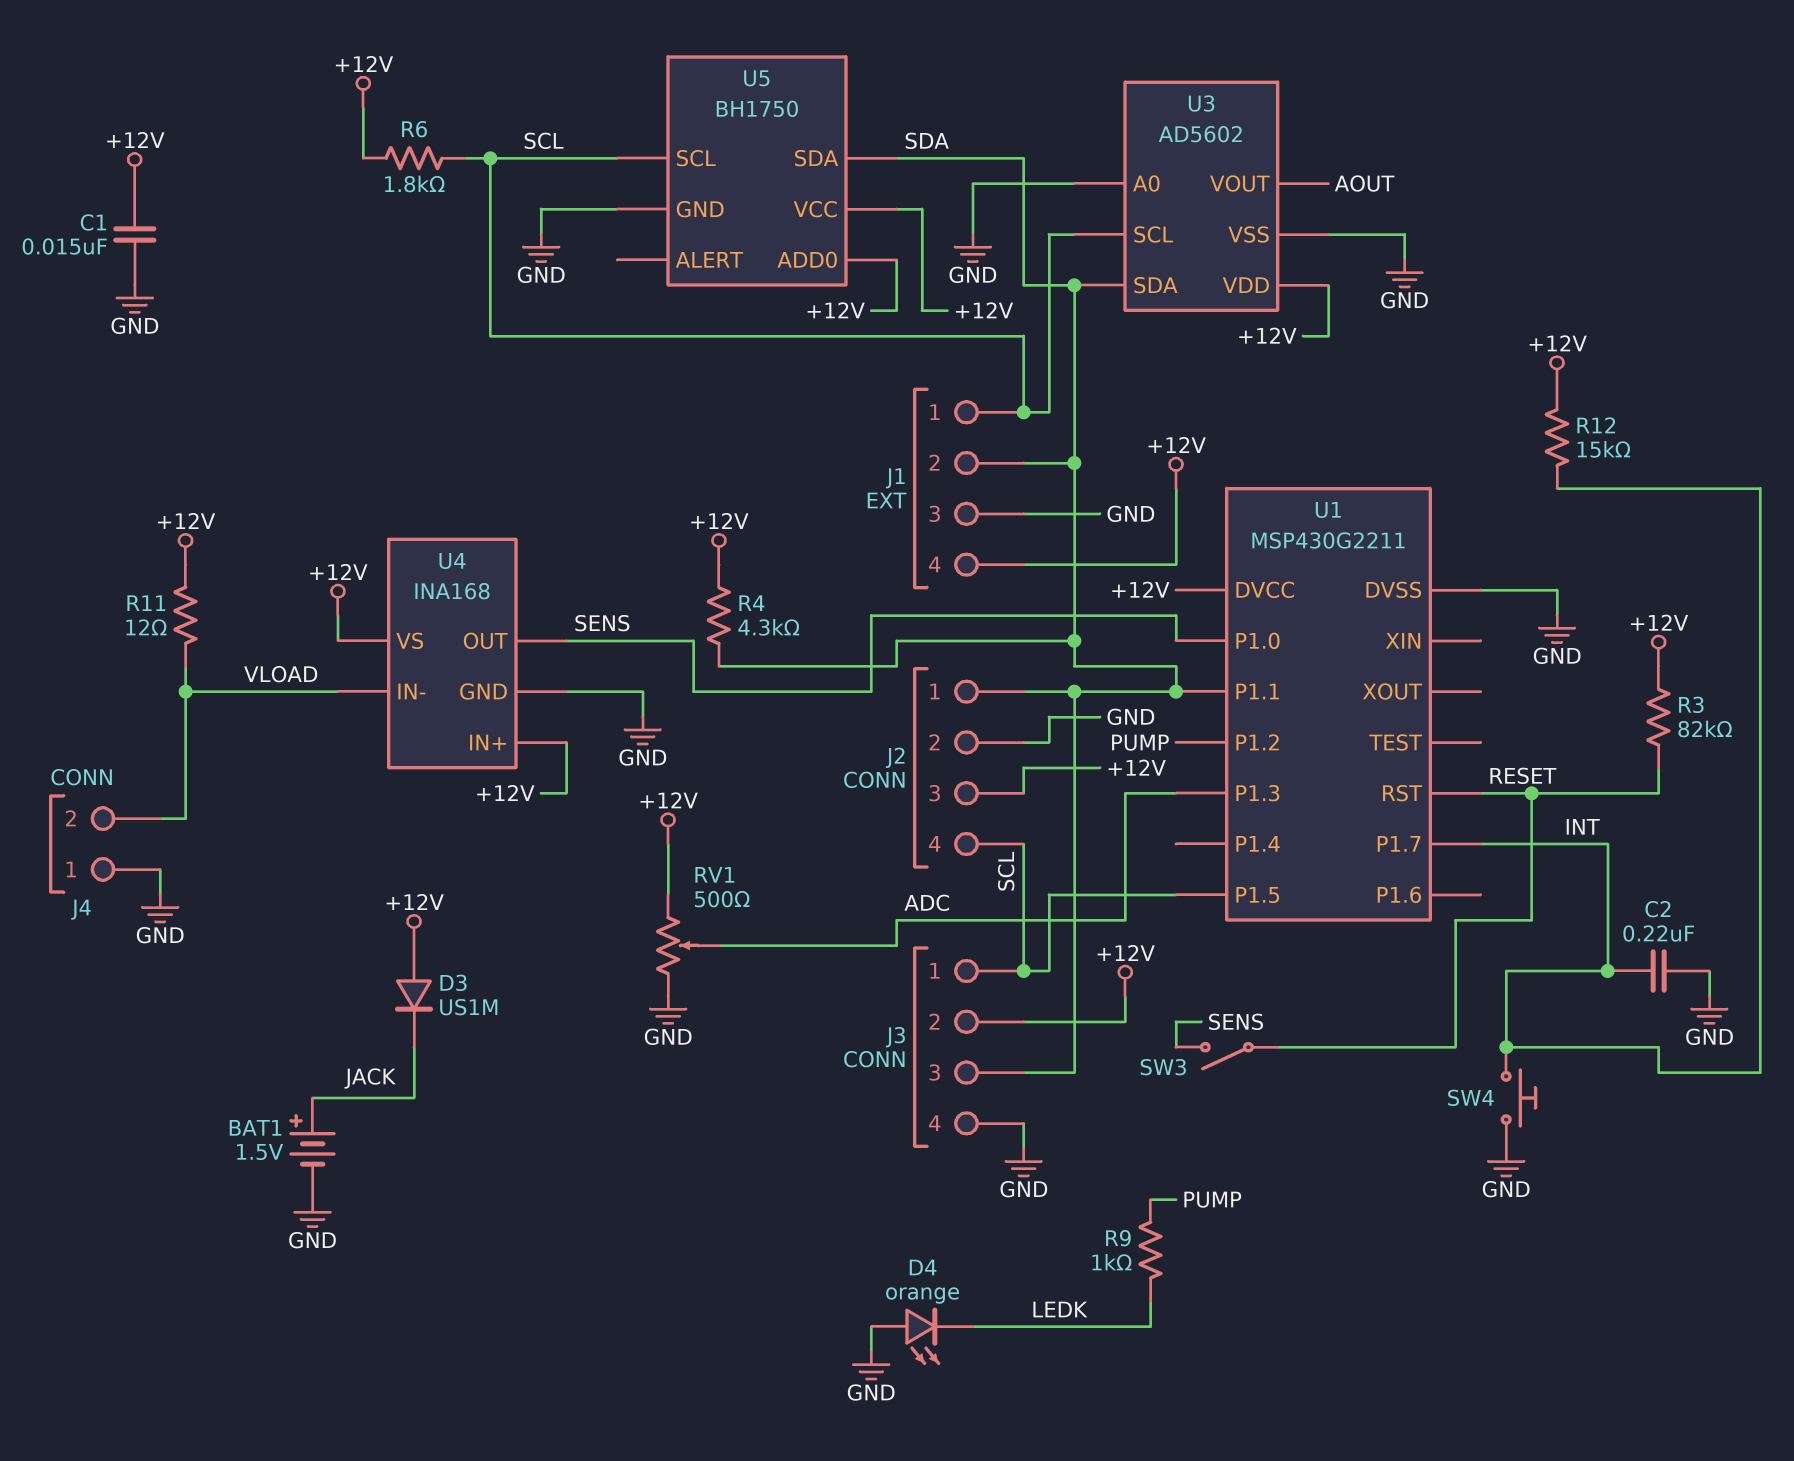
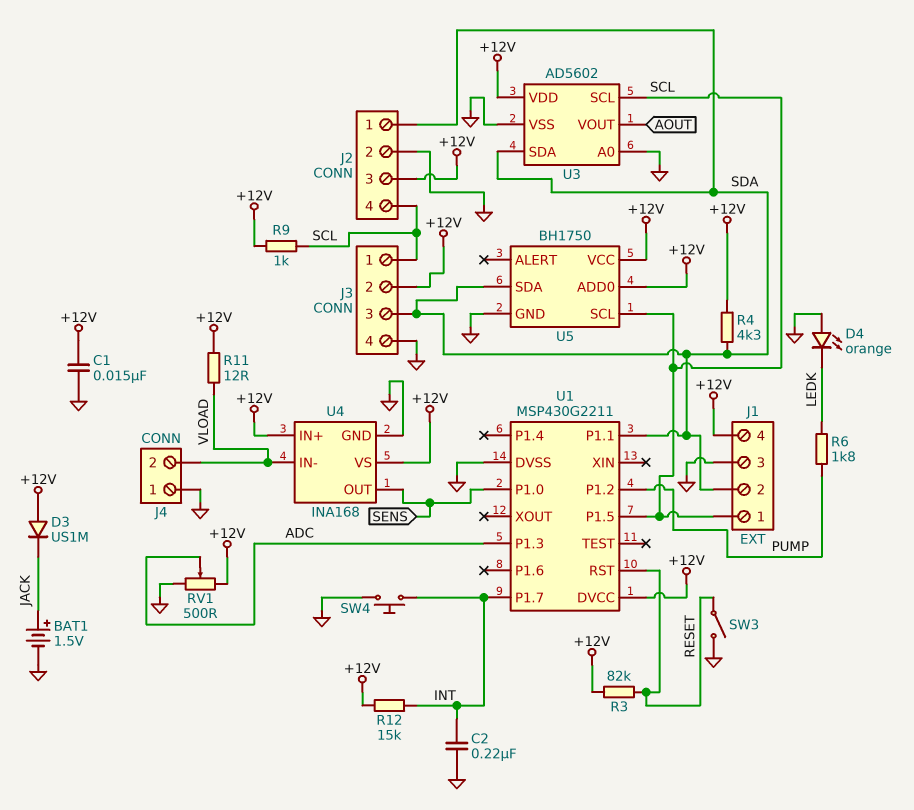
R6: 1.8k (+12V, SCL) -> 1.8k (LEDK, PUMP)
R9: 1k (LEDK, PUMP) -> 1k (+12V, SCL)
SW3: switch (RESET, SENS) -> switch (GND, RESET)

